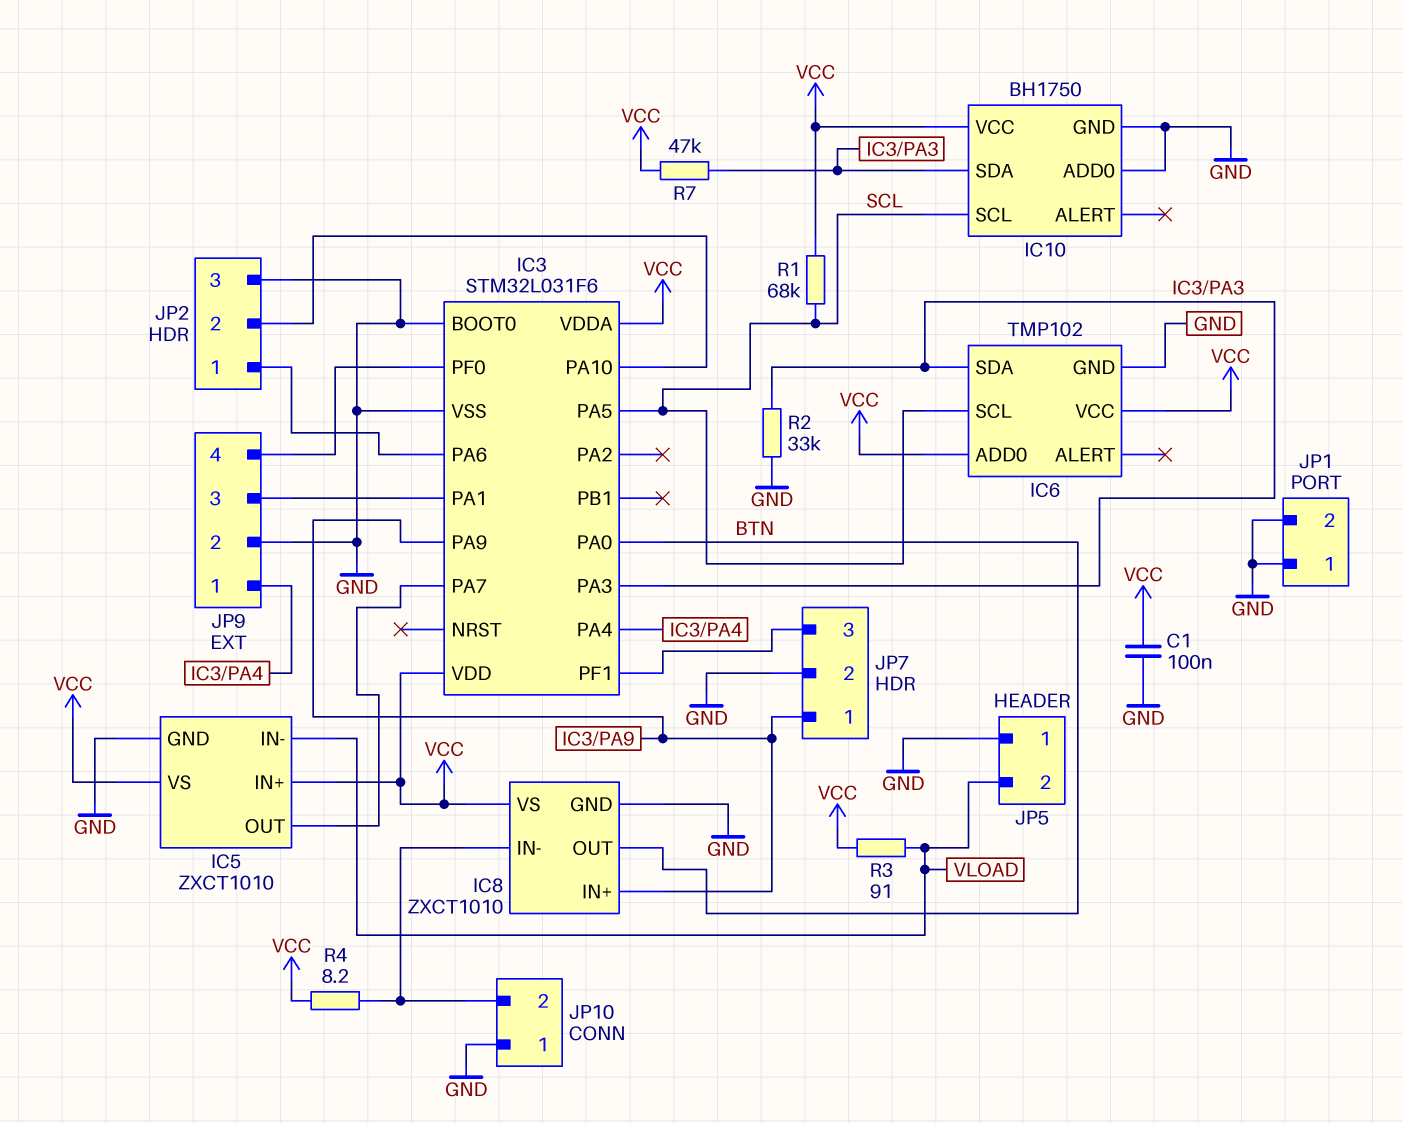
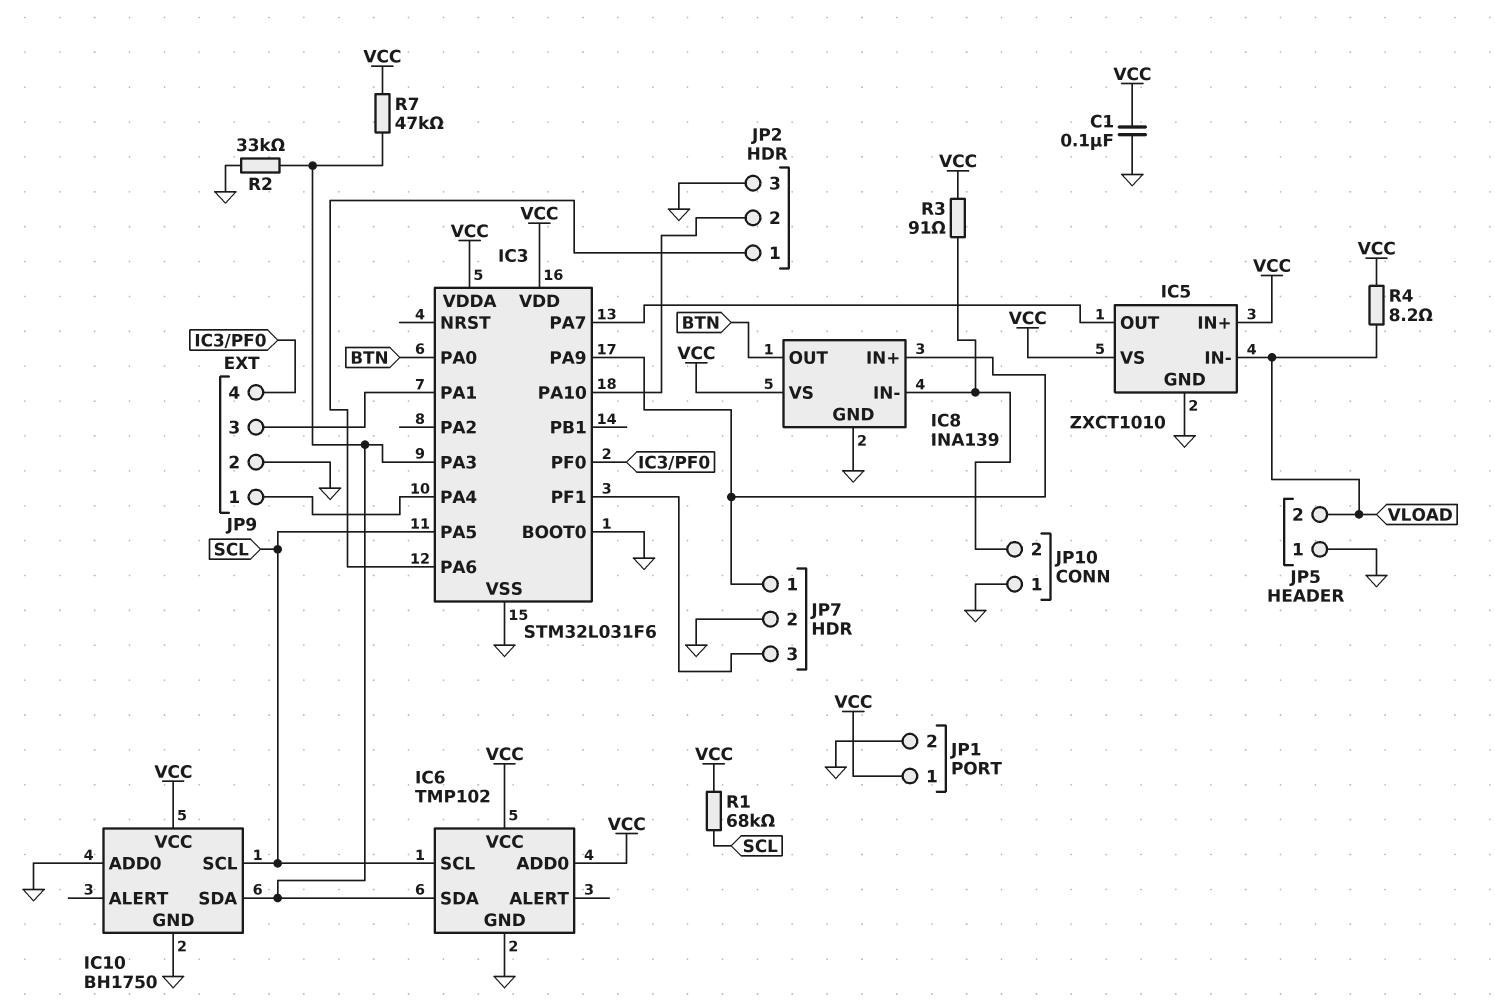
IC8: ZXCT1010 -> INA139
JP1 pin 1: GND -> VCC
R3: 91 (VCC, VLOAD) -> 91 (IC8/IN-, VCC)
R4: 8.2 (IC8/IN-, VCC) -> 8.2 (VCC, VLOAD)

